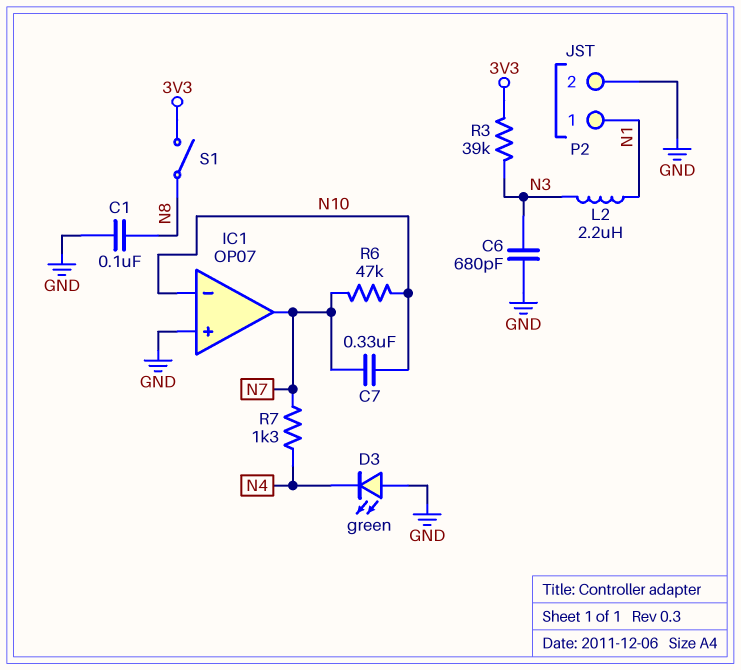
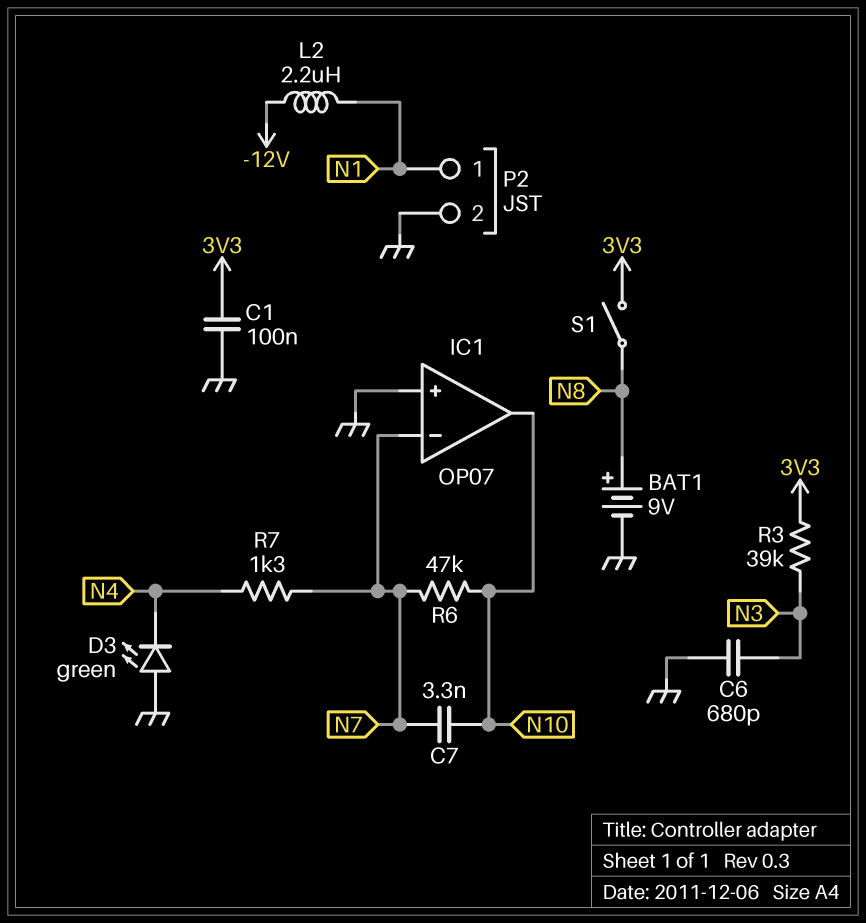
BAT1: none -> 9V (plus N8, minus GND)
C1: 100nF (GND, N8) -> 100nF (3V3, GND)
C7: 330nF (N7, N10) -> 3.3nF (N7, N10)
IC1 pin in-: N10 -> N7
IC1 pin out: N7 -> N10
L2: 2.2uH (N1, N3) -> 2.2uH (-12V, N1)

